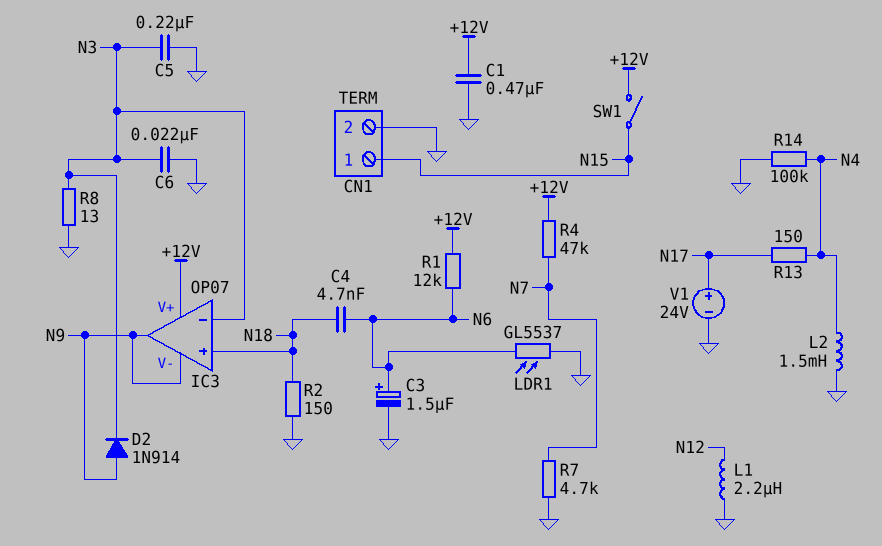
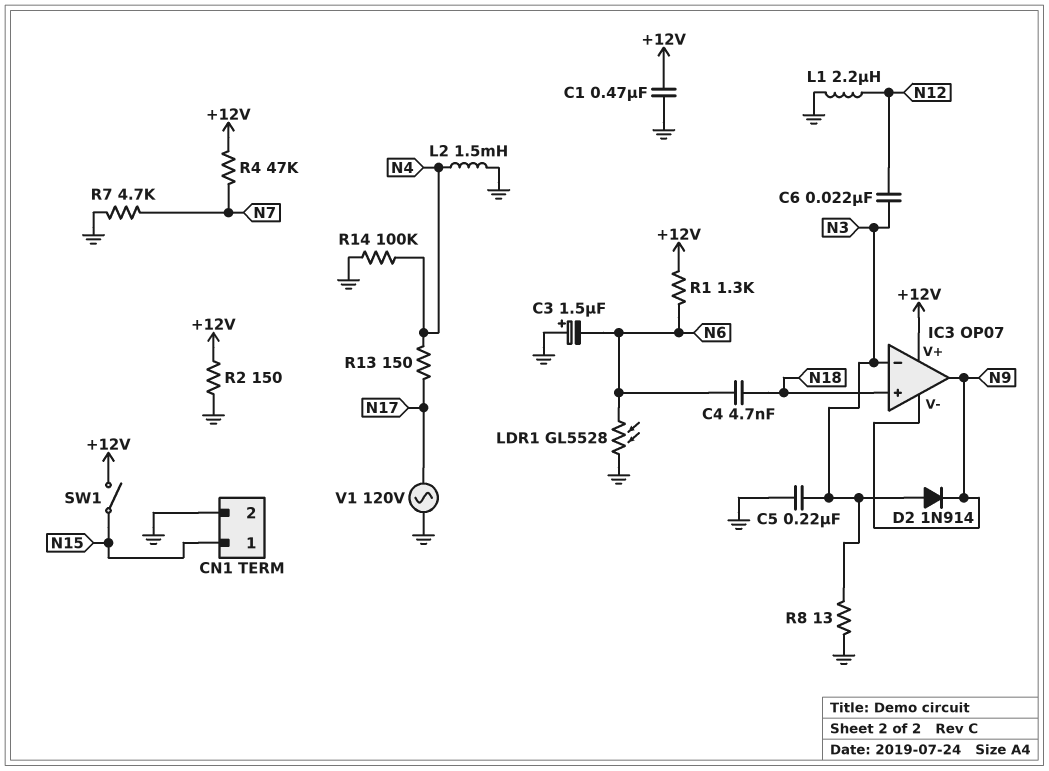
C3: 1.5uF (plus N6, minus GND) -> 1.5uF (plus GND, minus N6)
C6: 22nF (GND, N3) -> 22nF (N3, N12)
D2: diode 1N914 (A N9, K N3) -> diode 1N914 (A N3, K N9)
LDR1: GL5537 (GND, N6) -> GL5528 (GND, N6)
R1: 12k (+12V, N6) -> 1.3k (+12V, N6)
R2: 150 (GND, N18) -> 150 (+12V, GND)
V1: 24V (plus N17, minus GND) -> AC 120V (GND, N17)

